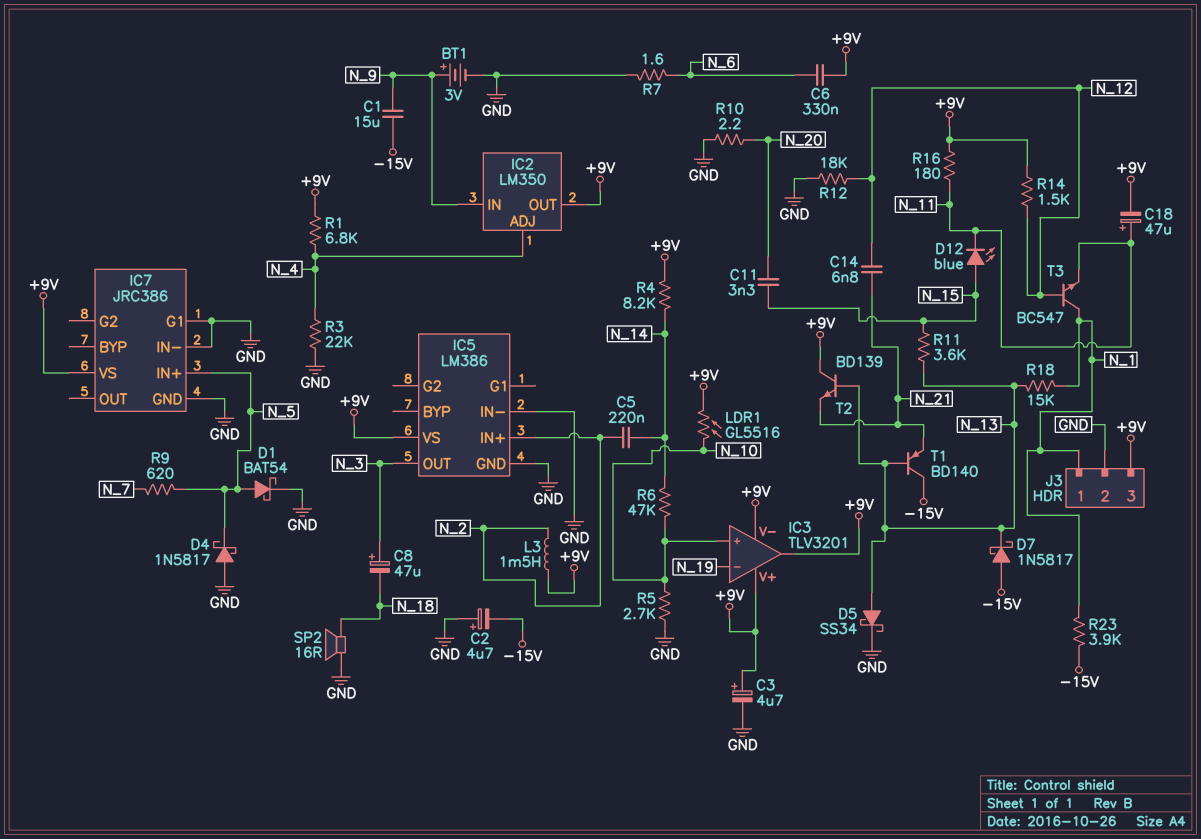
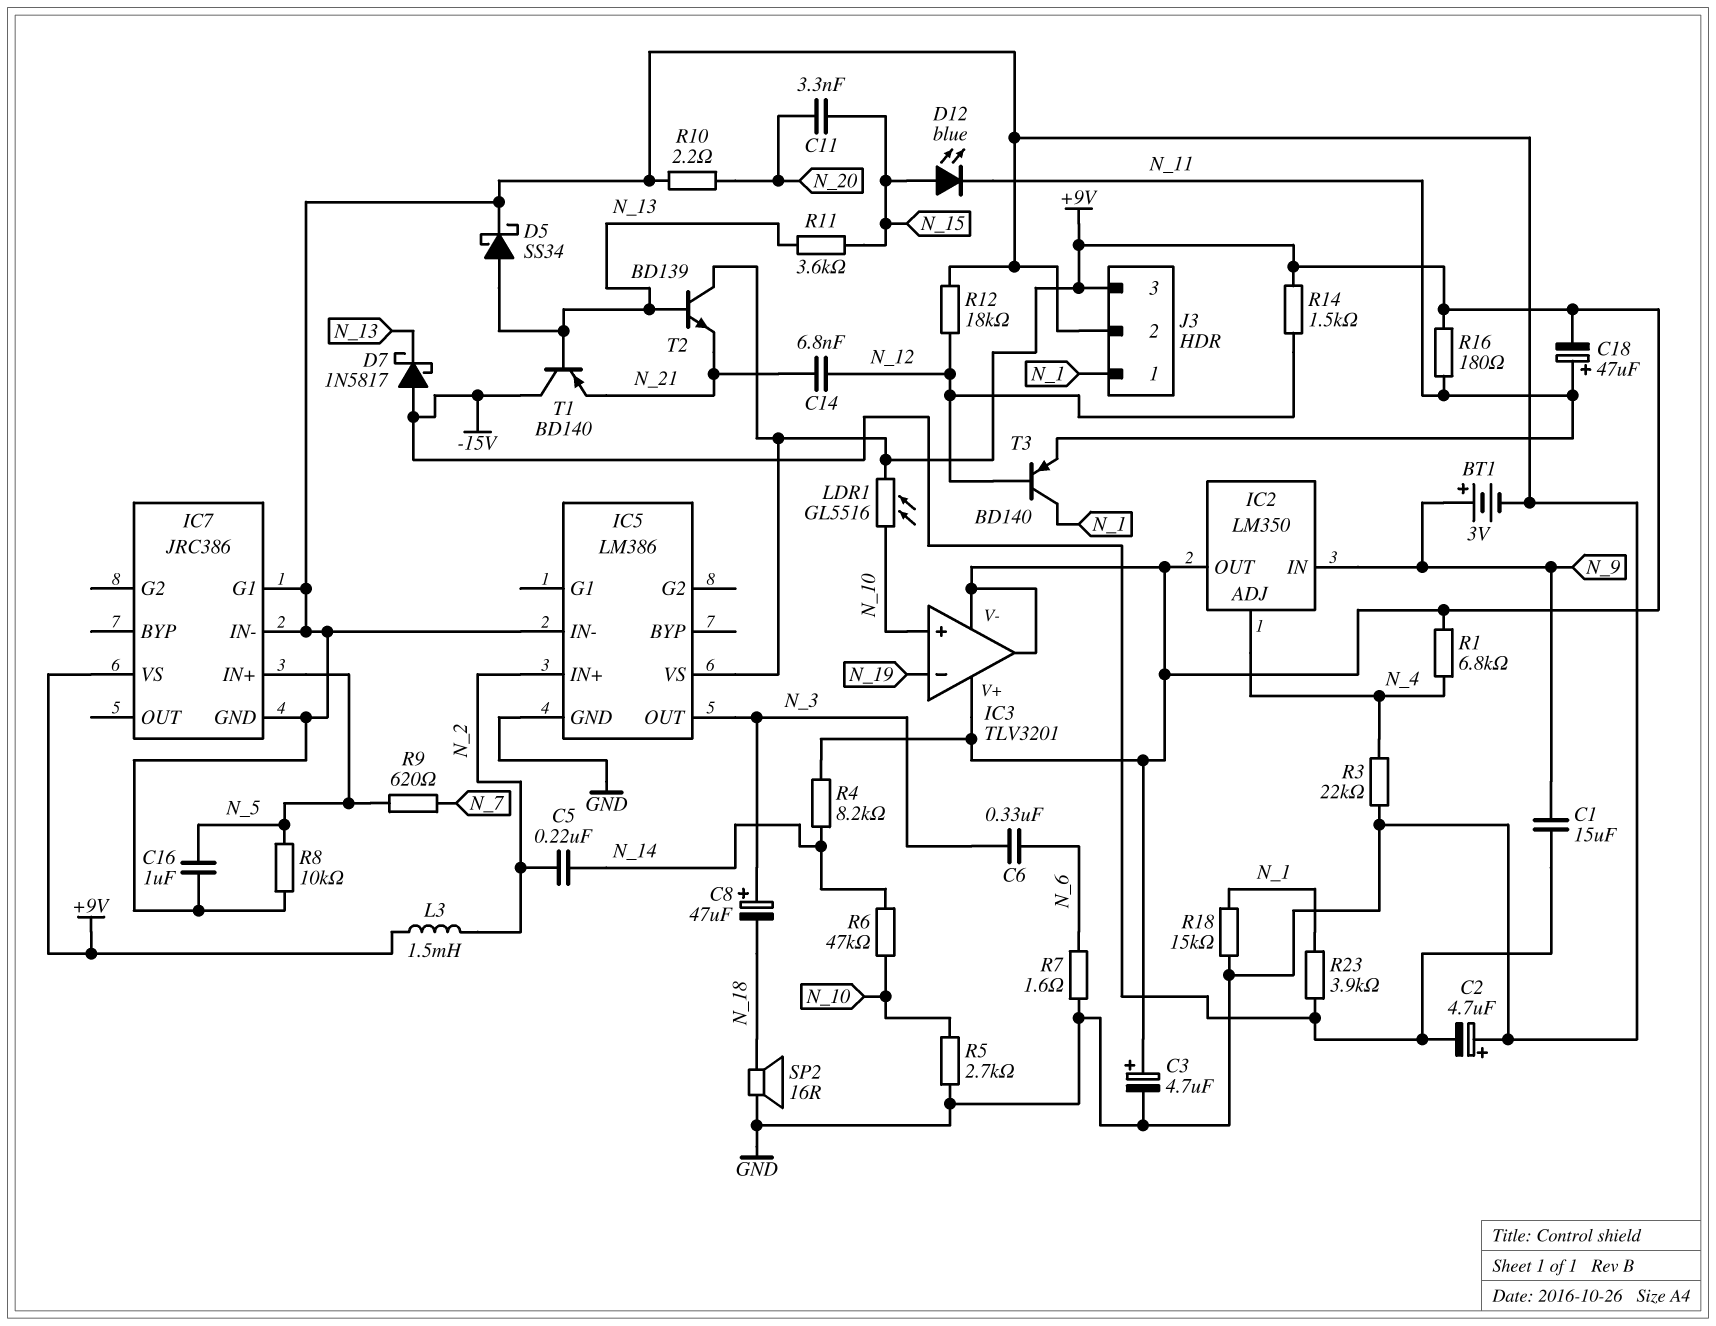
C6: 330nF (+9V, N_6) -> 330nF (N_3, N_6)
C16: none -> 1uF (GND, N_5)
D1: schottky BAT54 (A N_5, K GND) -> none
D4: schottky 1N5817 (A GND, K N_5) -> none
R8: none -> 10k (GND, N_5)
R18: 15k (N_1, N_13) -> 15k (GND, N_1)
T3: NPN BC547 (B N_12, C N_1, E N_11) -> PNP BD140 (B N_12, C N_1, E N_11)

